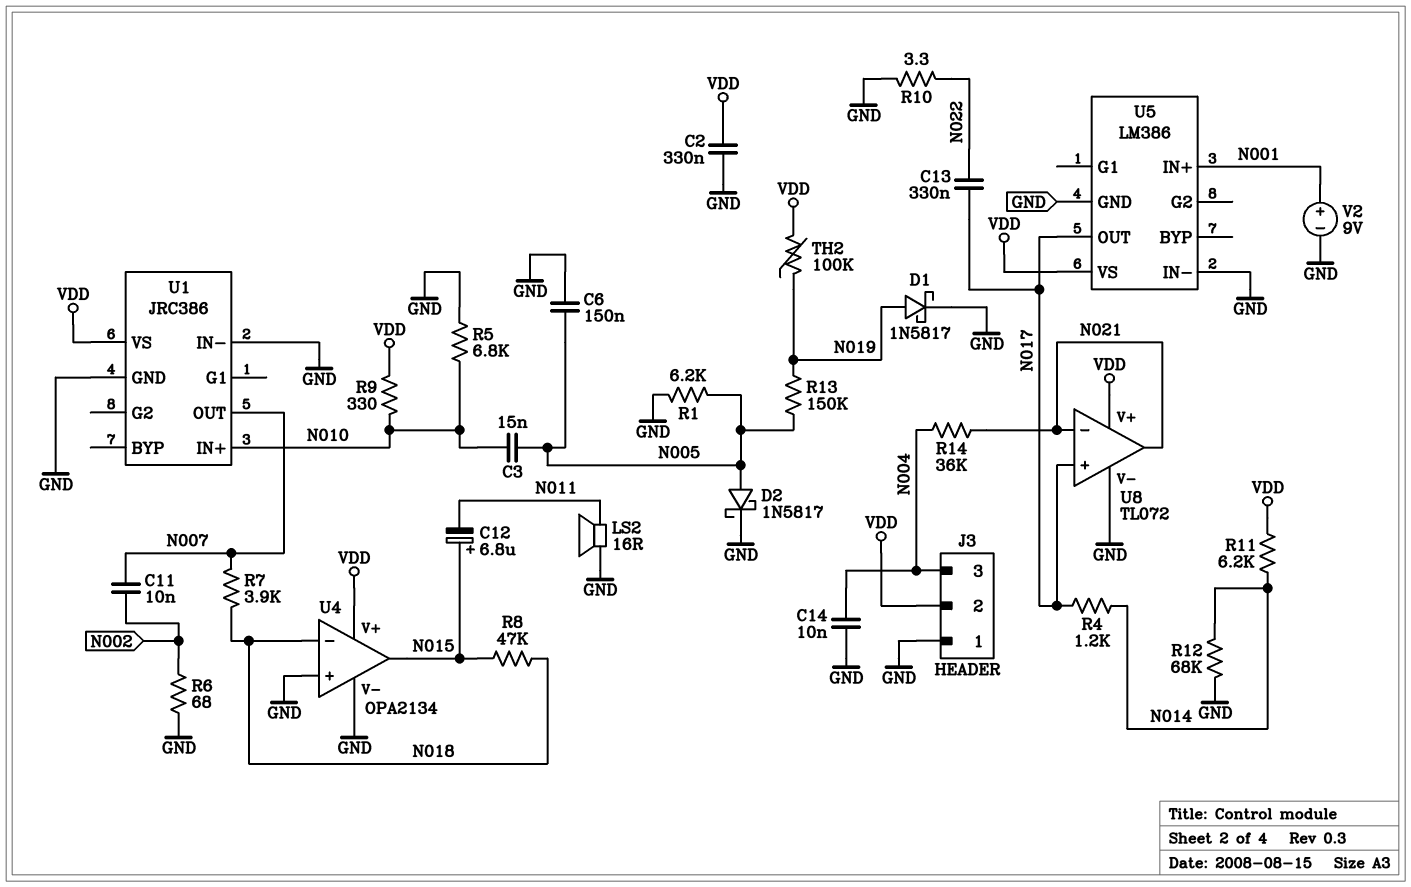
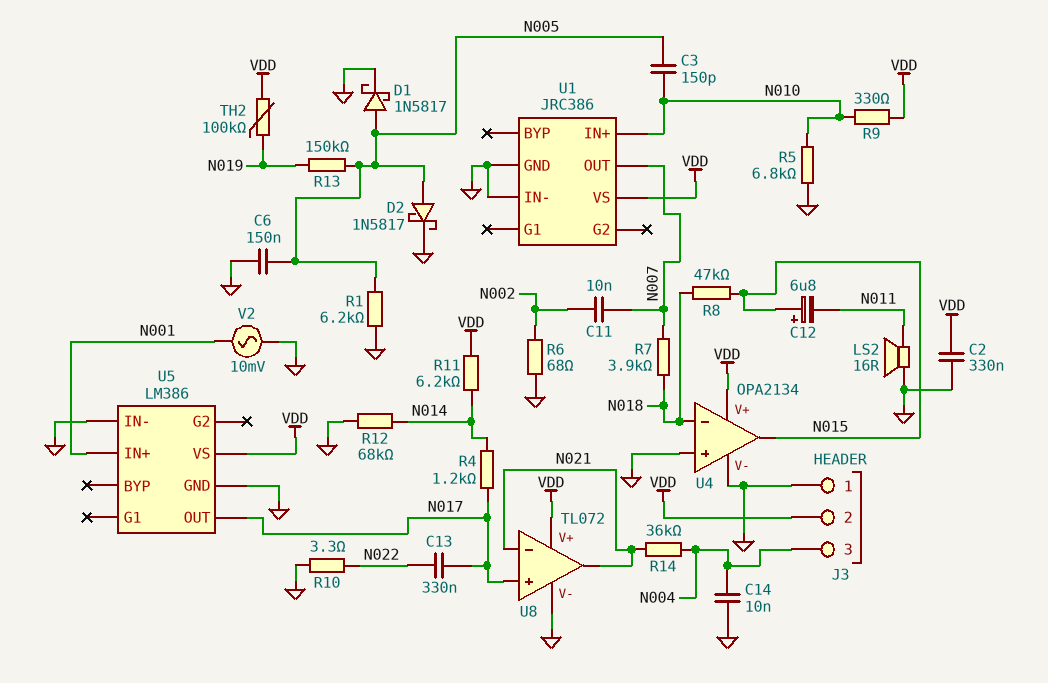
C3: 15nF (N005, N010) -> 150pF (N005, N010)
D1: schottky 1N5817 (A N019, K GND) -> schottky 1N5817 (A N005, K GND)
V2: 9V (plus N001, minus GND) -> AC 10mV (GND, N001)

